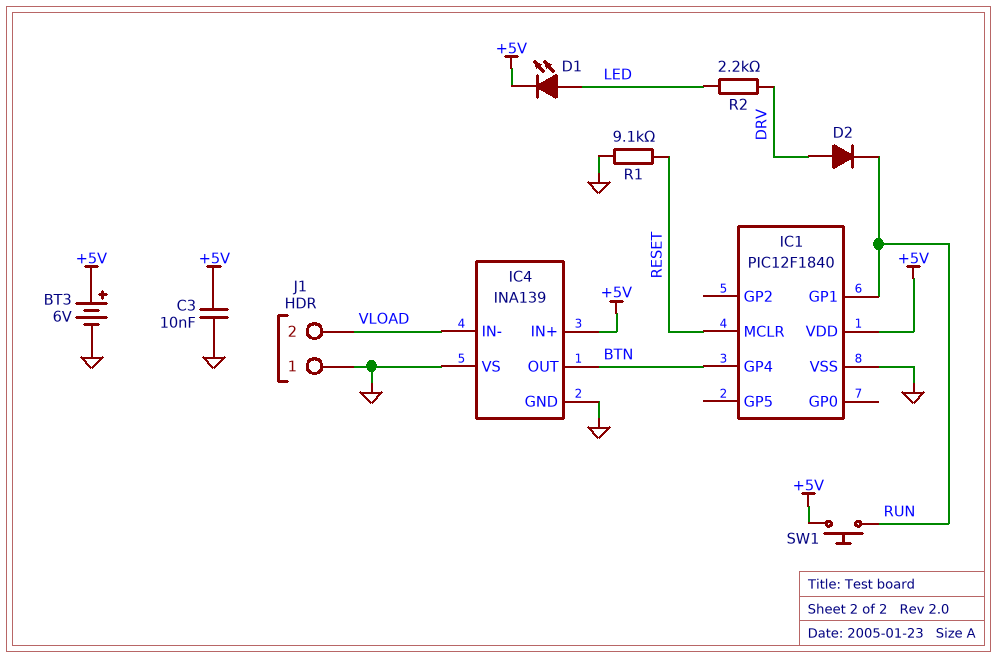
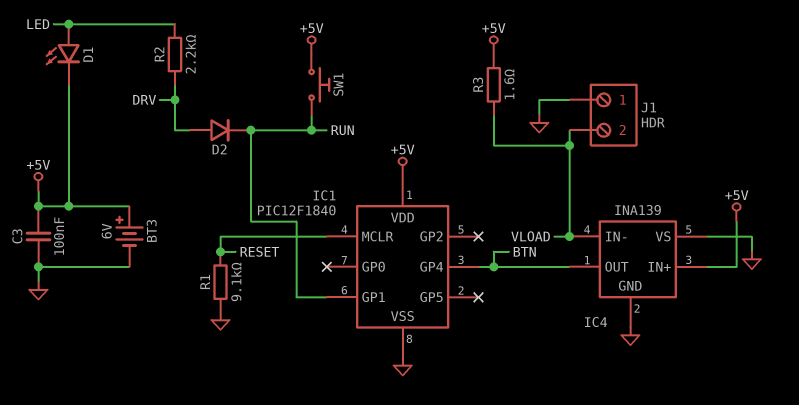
C3: 10nF (+5V, GND) -> 100nF (+5V, GND)
R3: none -> 1.6 (+5V, VLOAD)

